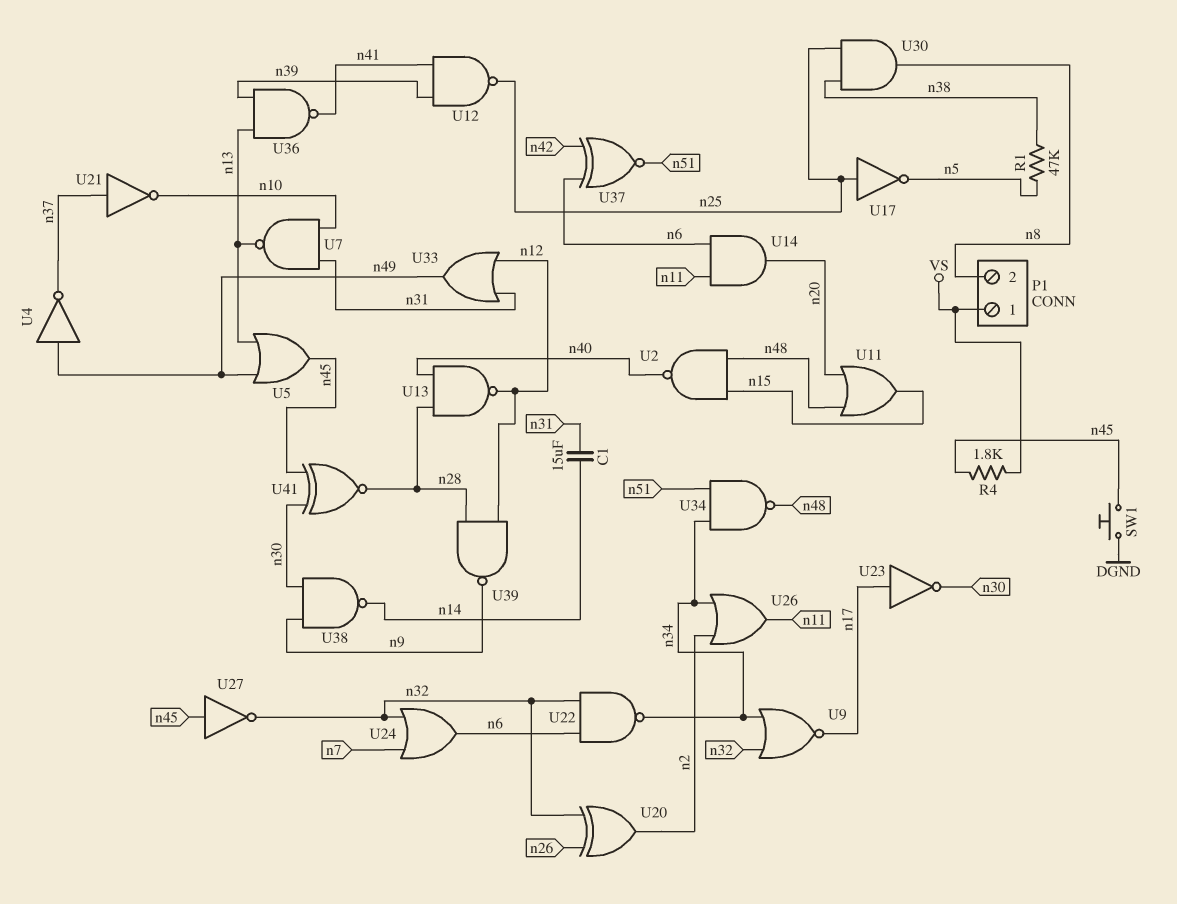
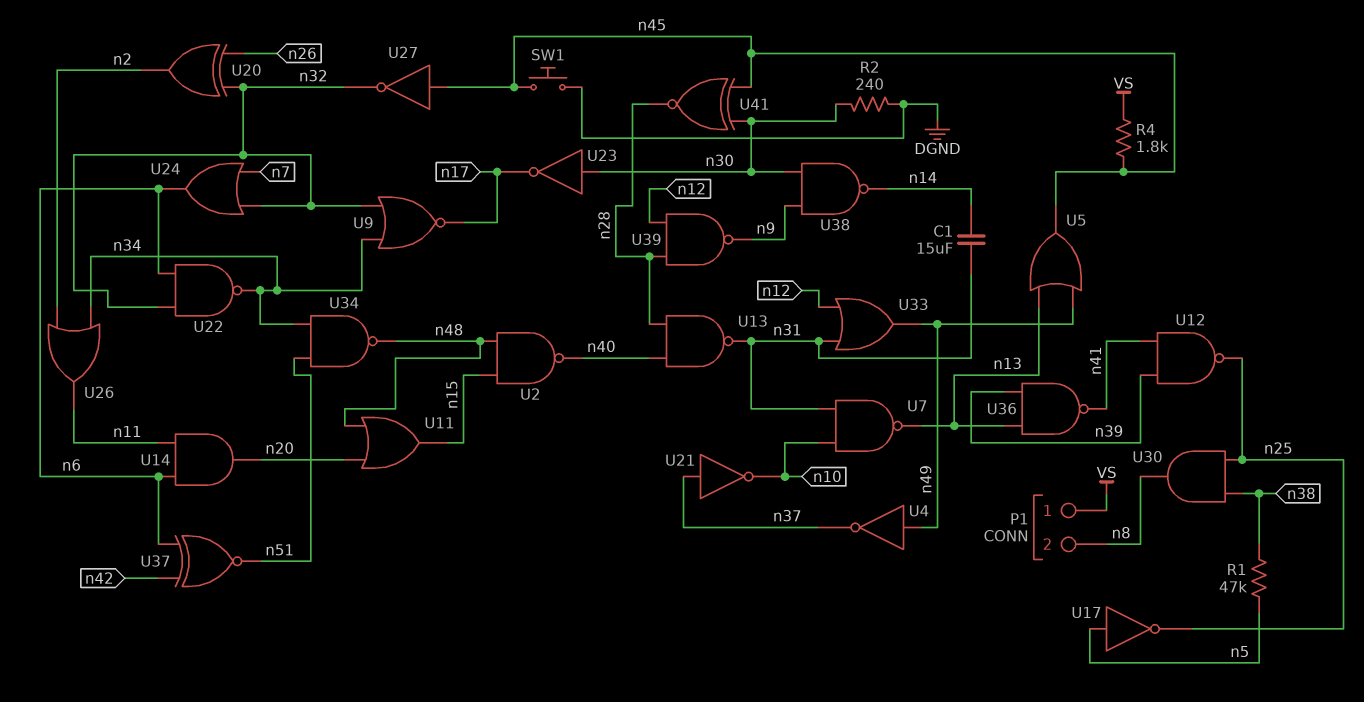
R2: none -> 240 (DGND, n30)
U13: NAND (in n28, in n40, out n12) -> NAND (in n28, in n40, out n31)
U17: NOT (in n25, out n5) -> NOT (in n5, out n25)
U23: NOT (in n17, out n30) -> NOT (in n30, out n17)

